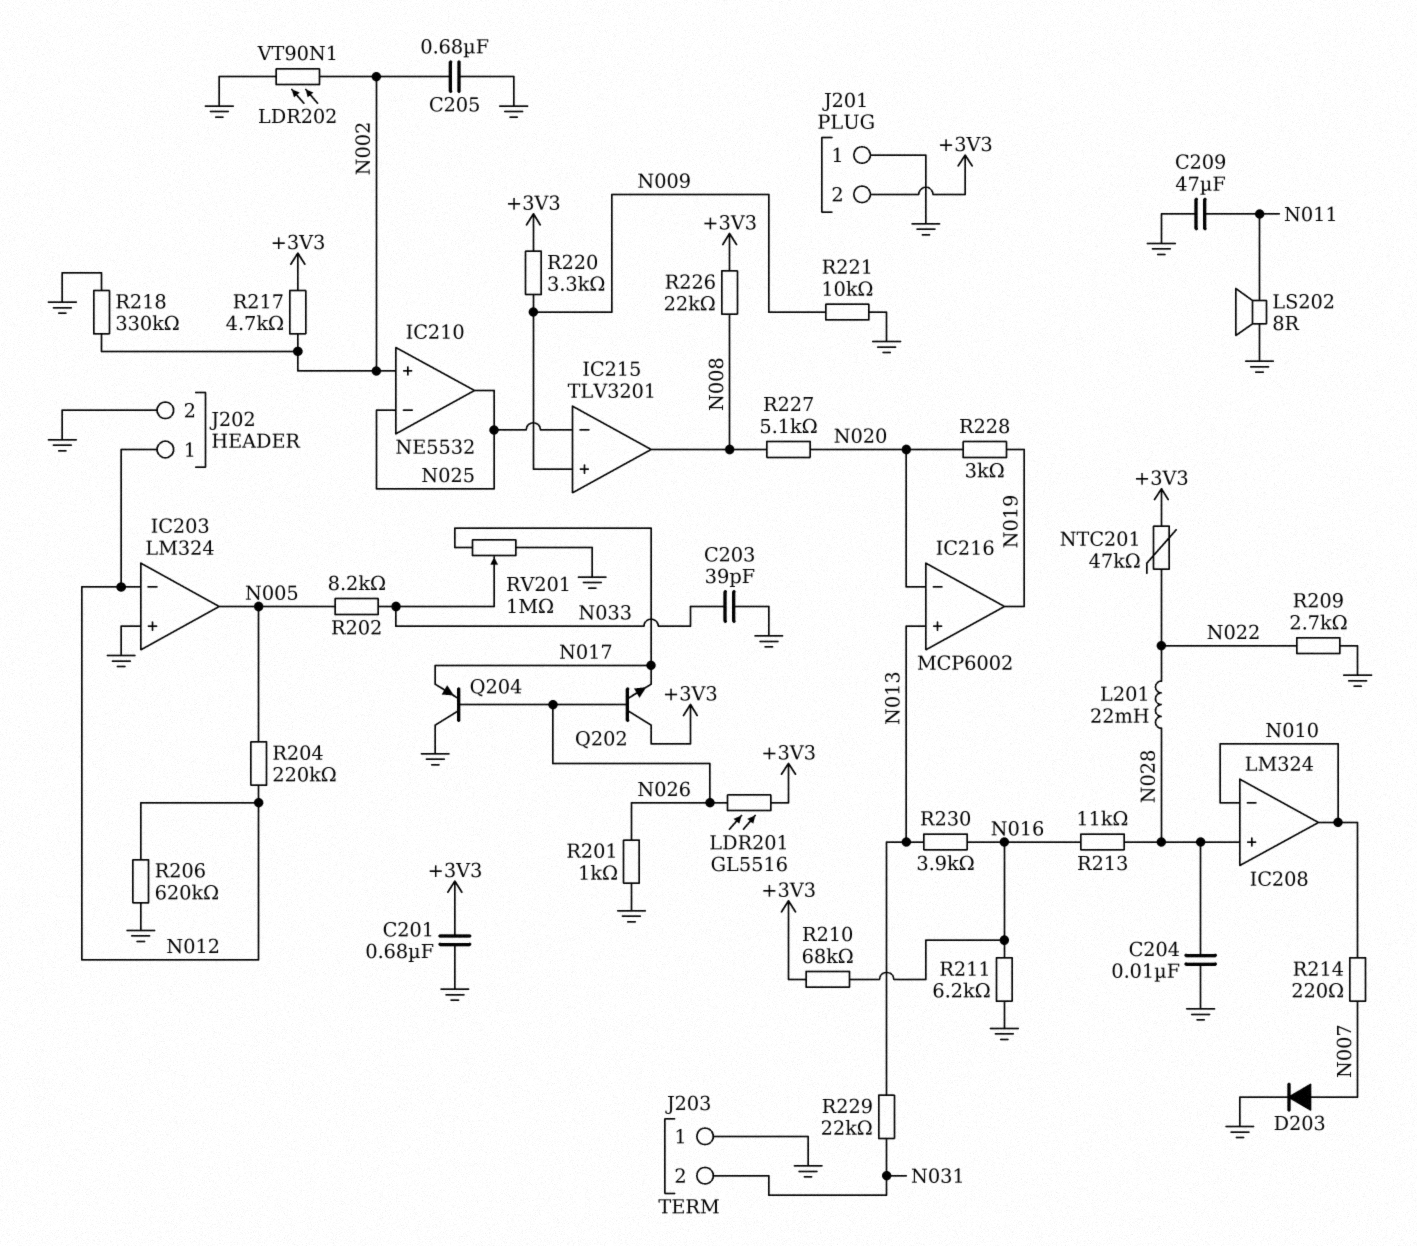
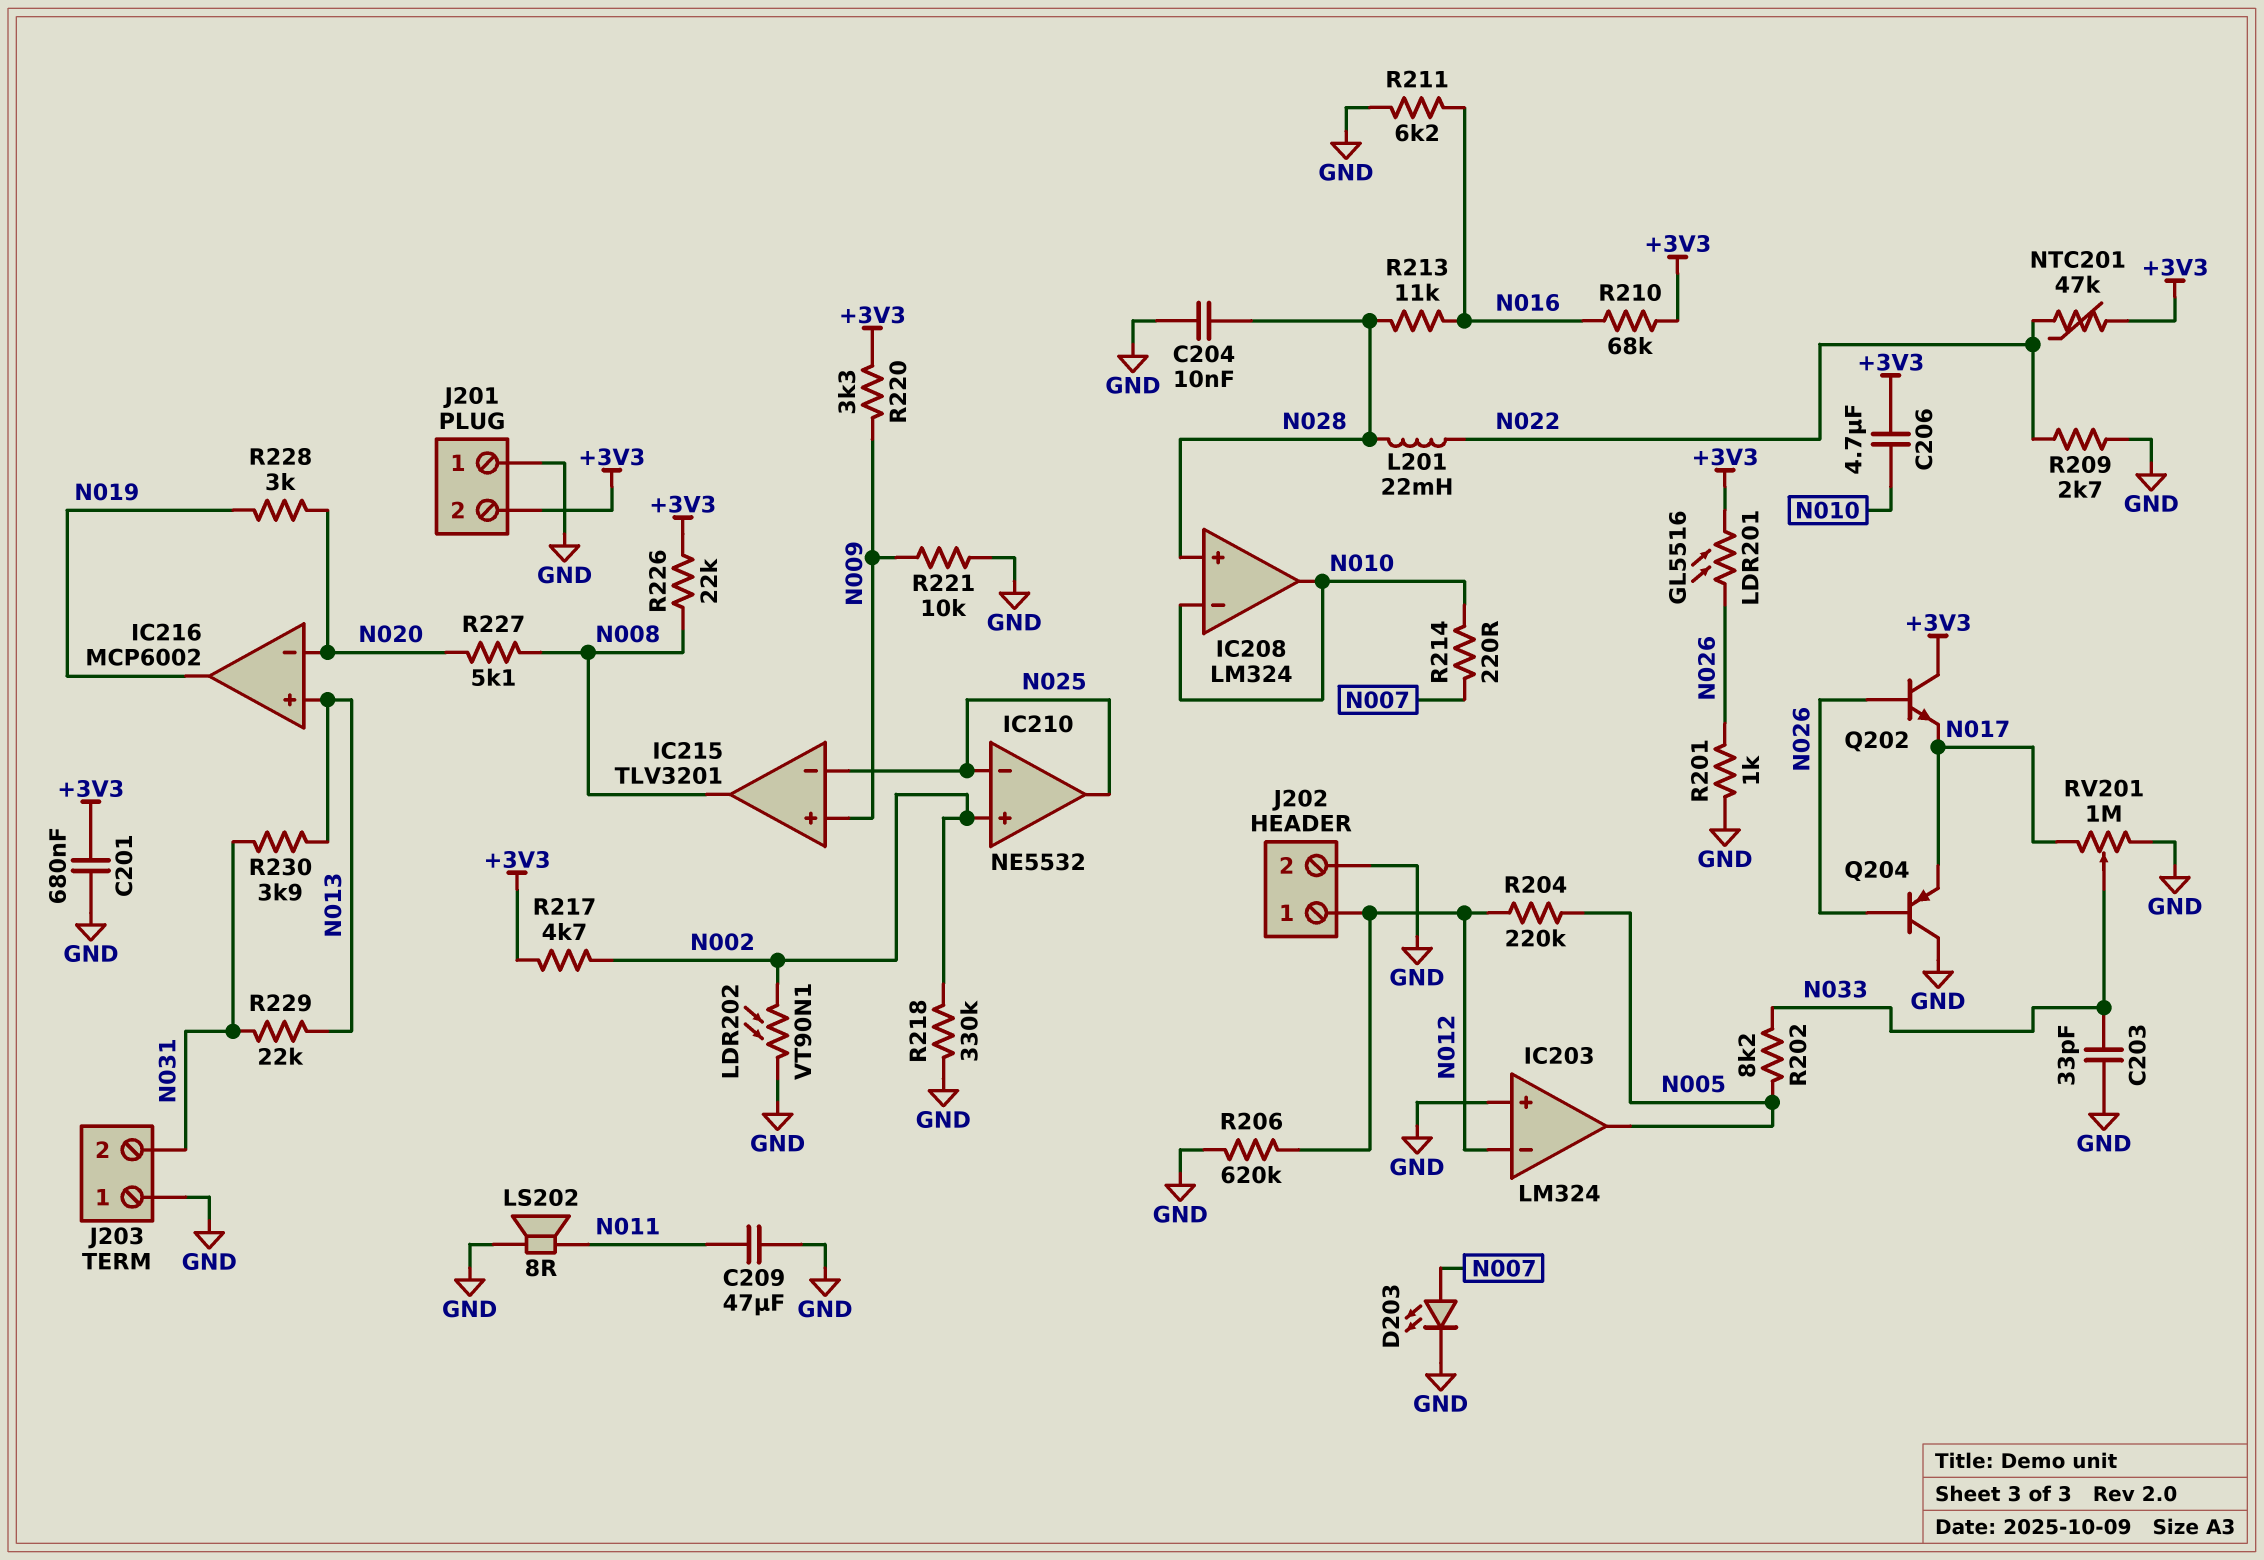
C203: 39pF (GND, N033) -> 33pF (GND, N033)
C205: 680nF (GND, N002) -> none
C206: none -> 4.7uF (+3V3, N010)
D203: diode (A N007, K GND) -> LED (A N007, K GND)
R230: 3.9k (N013, N016) -> 3.9k (N013, N031)

